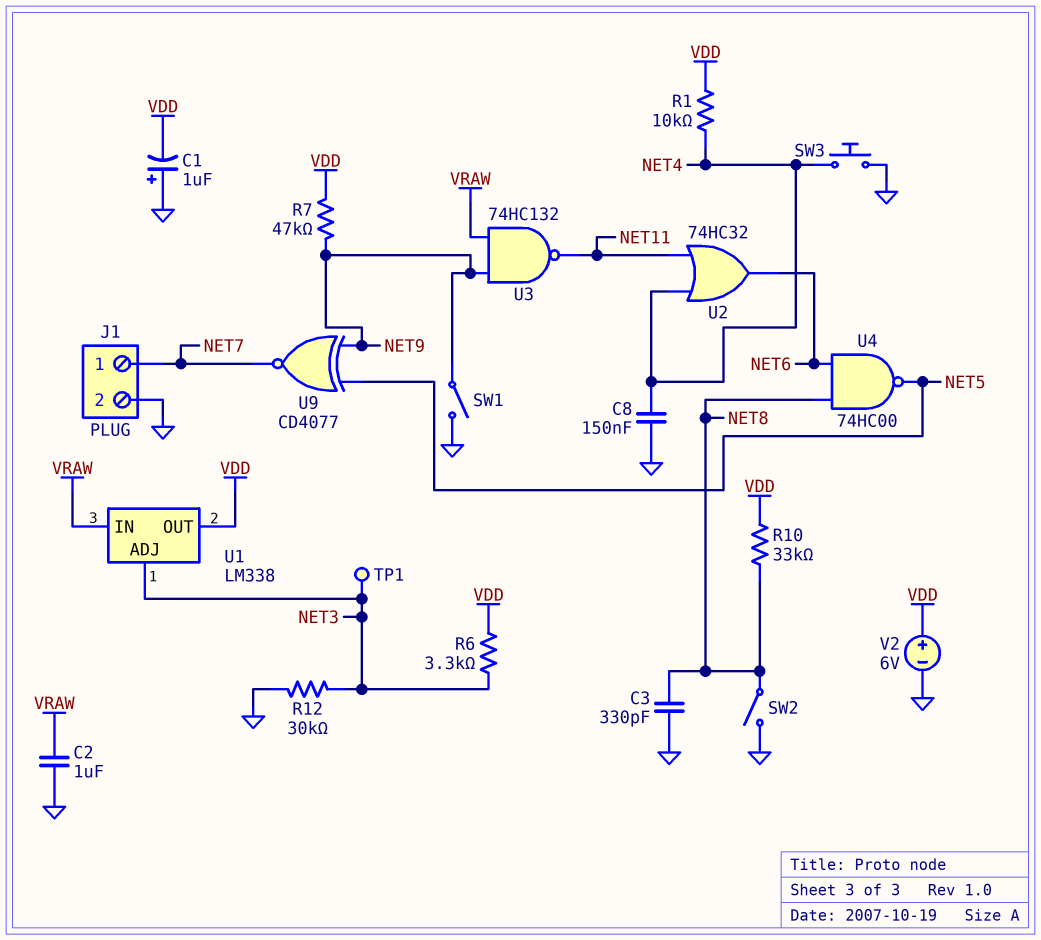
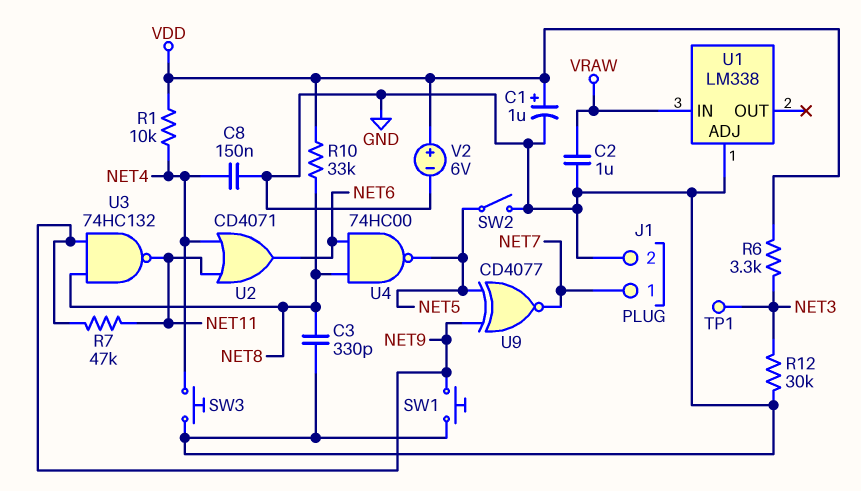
C1: 1uF (plus GND, minus VDD) -> 1uF (plus VDD, minus GND)
R7: 47k (NET9, VDD) -> 47k (NET9, NET11)
SW1: switch (GND, NET9) -> button (GND, NET9)
SW2: switch (GND, NET8) -> switch (GND, NET5)
U1 pin ADJ: NET3 -> GND
U1 pin OUT: VDD -> none
U2: OR 74HC32 (in NET4, in NET11, out NET6) -> OR CD4071 (in NET4, in NET11, out NET6)
U3: NAND 74HC132 (in NET9, in VRAW, out NET11) -> NAND 74HC132 (in NET8, in NET9, out NET11)

